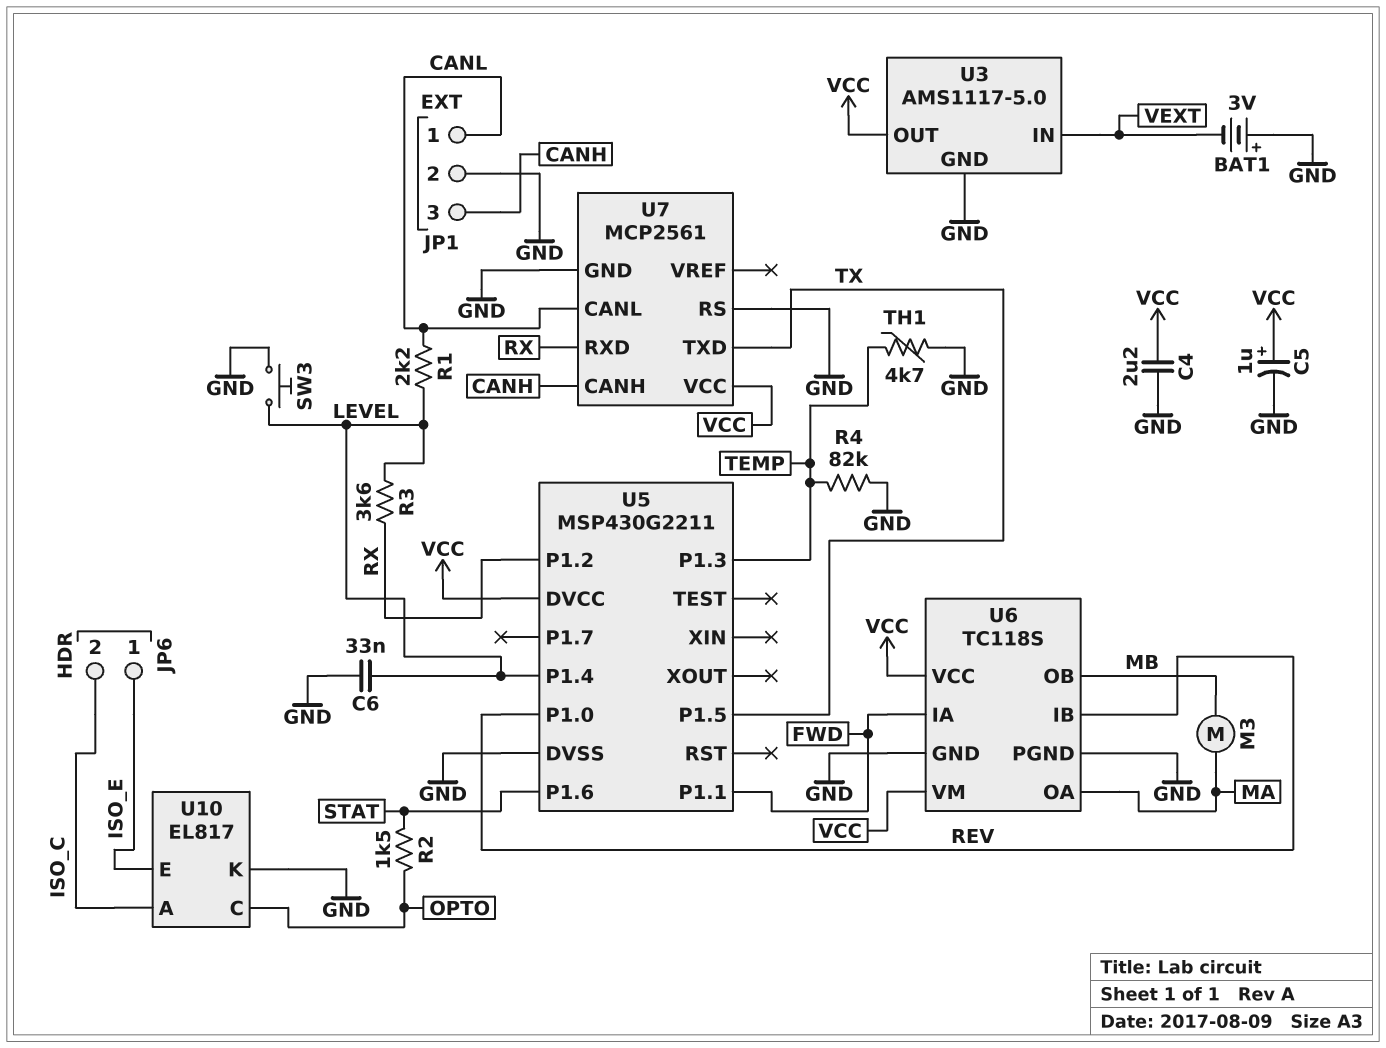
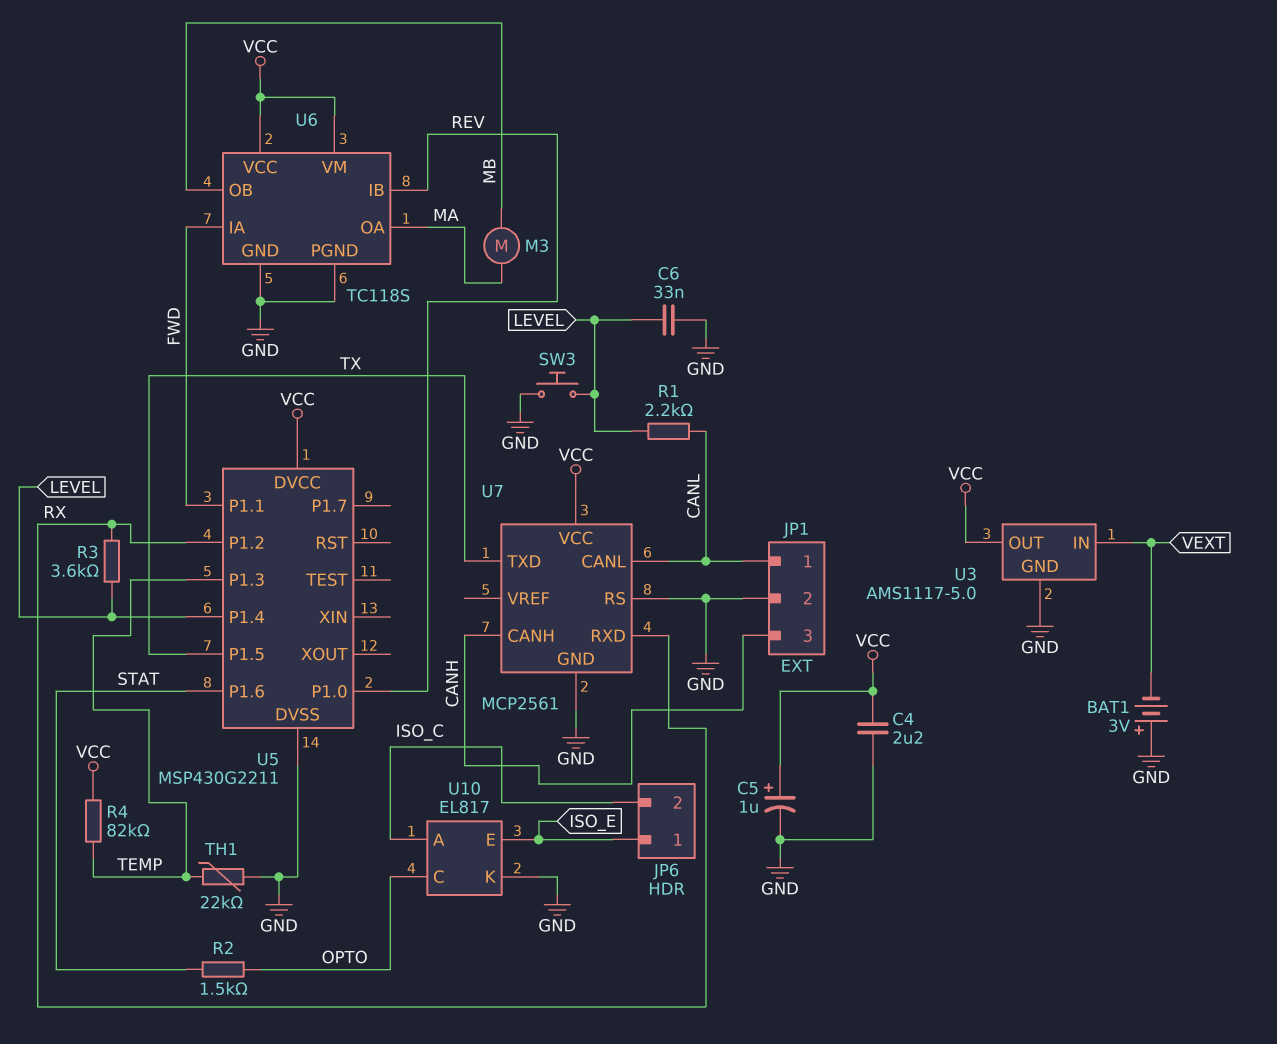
R4: 82k (GND, TEMP) -> 82k (TEMP, VCC)
TH1: 4.7k (GND, TEMP) -> 22k (GND, TEMP)

